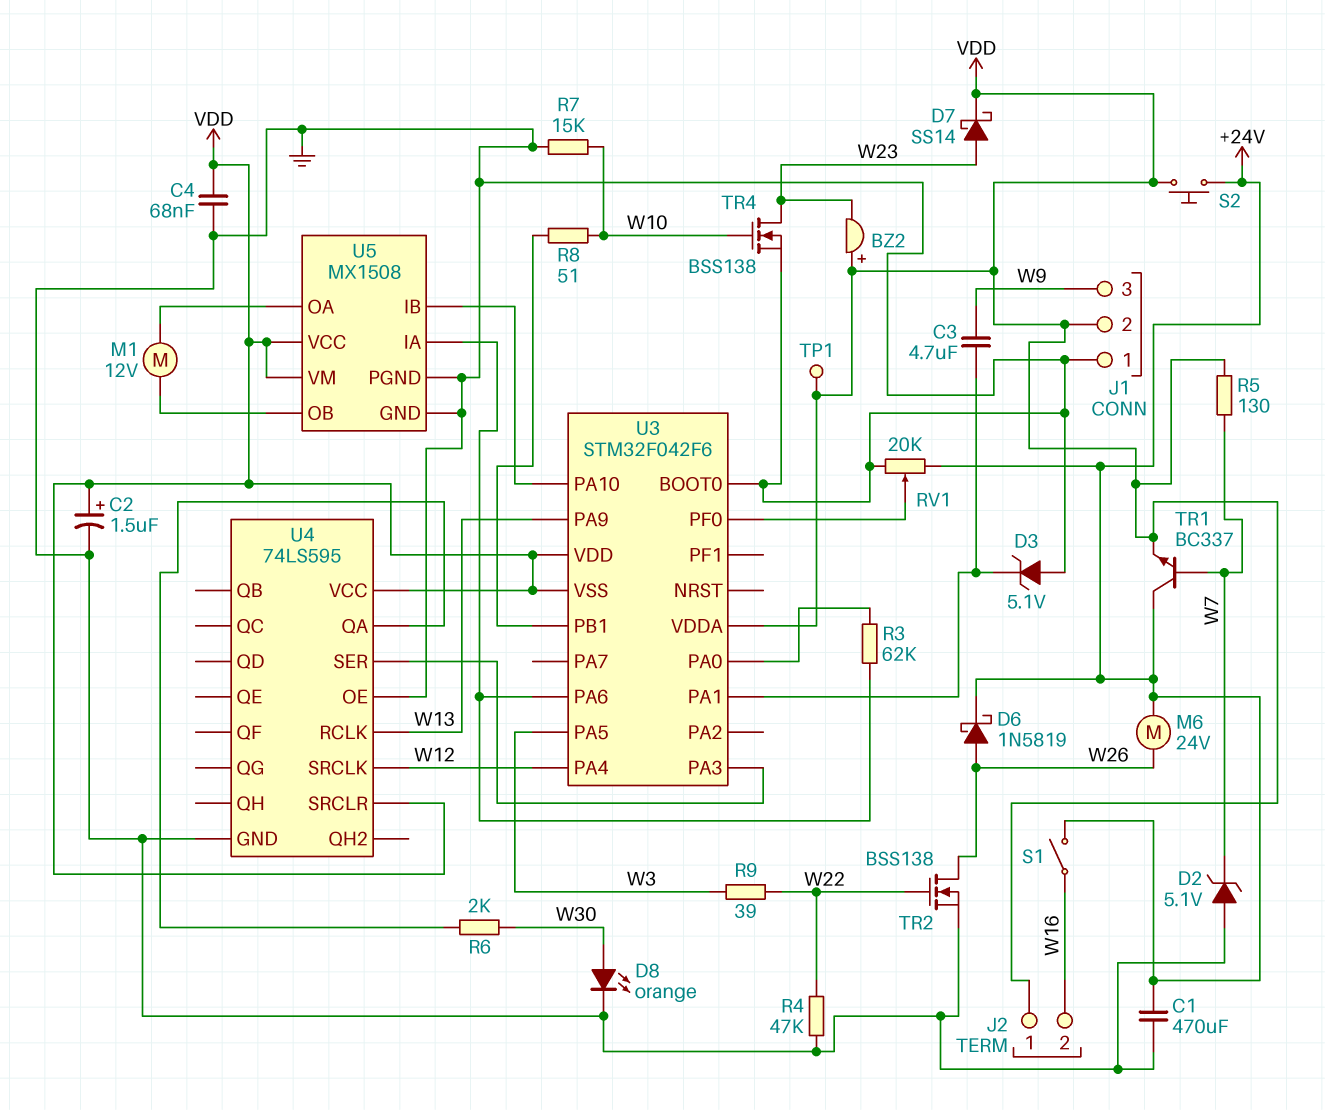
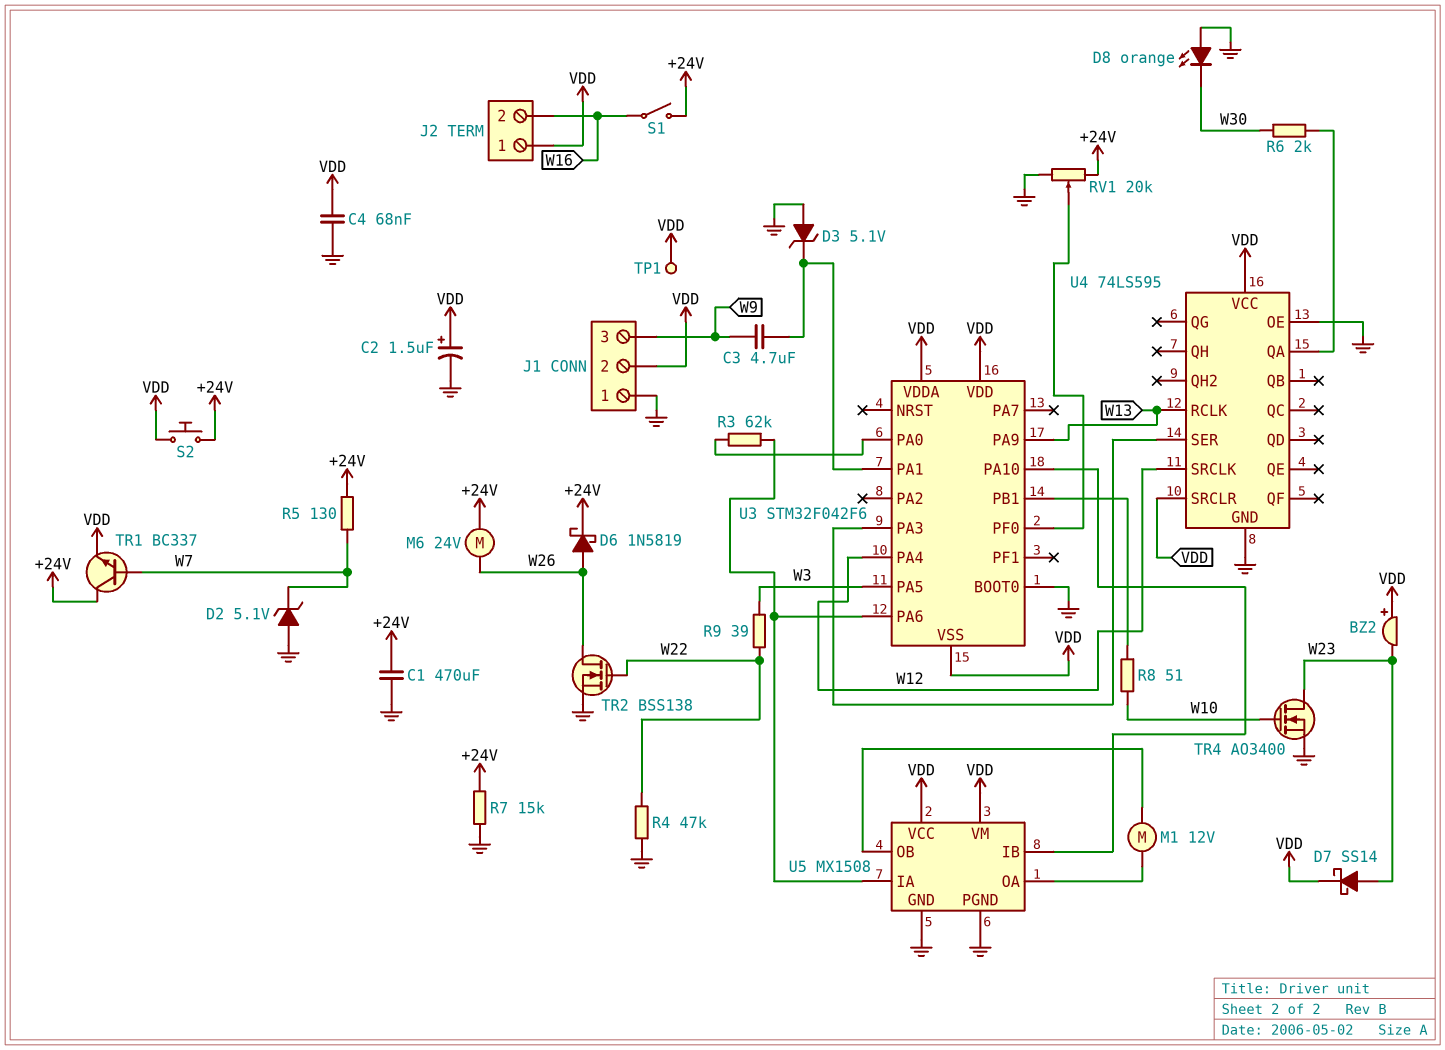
D8: LED orange (A W30, K GND) -> LED orange (A GND, K W30)
R5: 130 (VDD, W7) -> 130 (+24V, W7)
R7: 15k (GND, W10) -> 15k (+24V, GND)
TR4: NMOS BSS138 (G W10, D W23, S GND) -> NMOS AO3400 (G W10, D W23, S GND)

